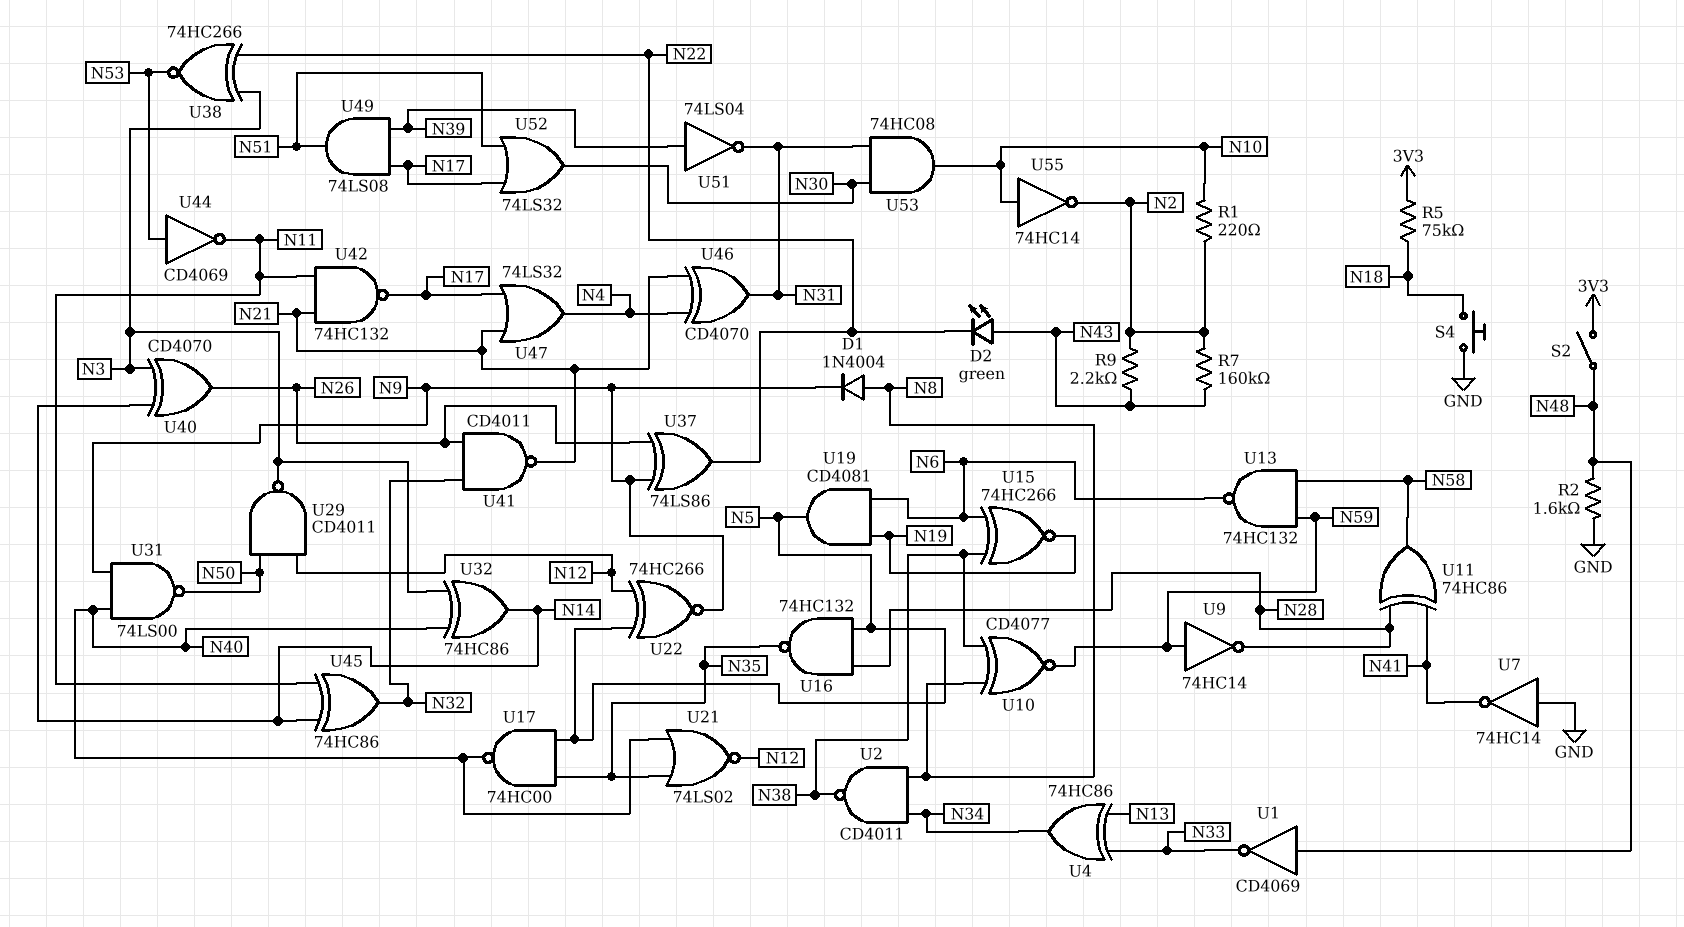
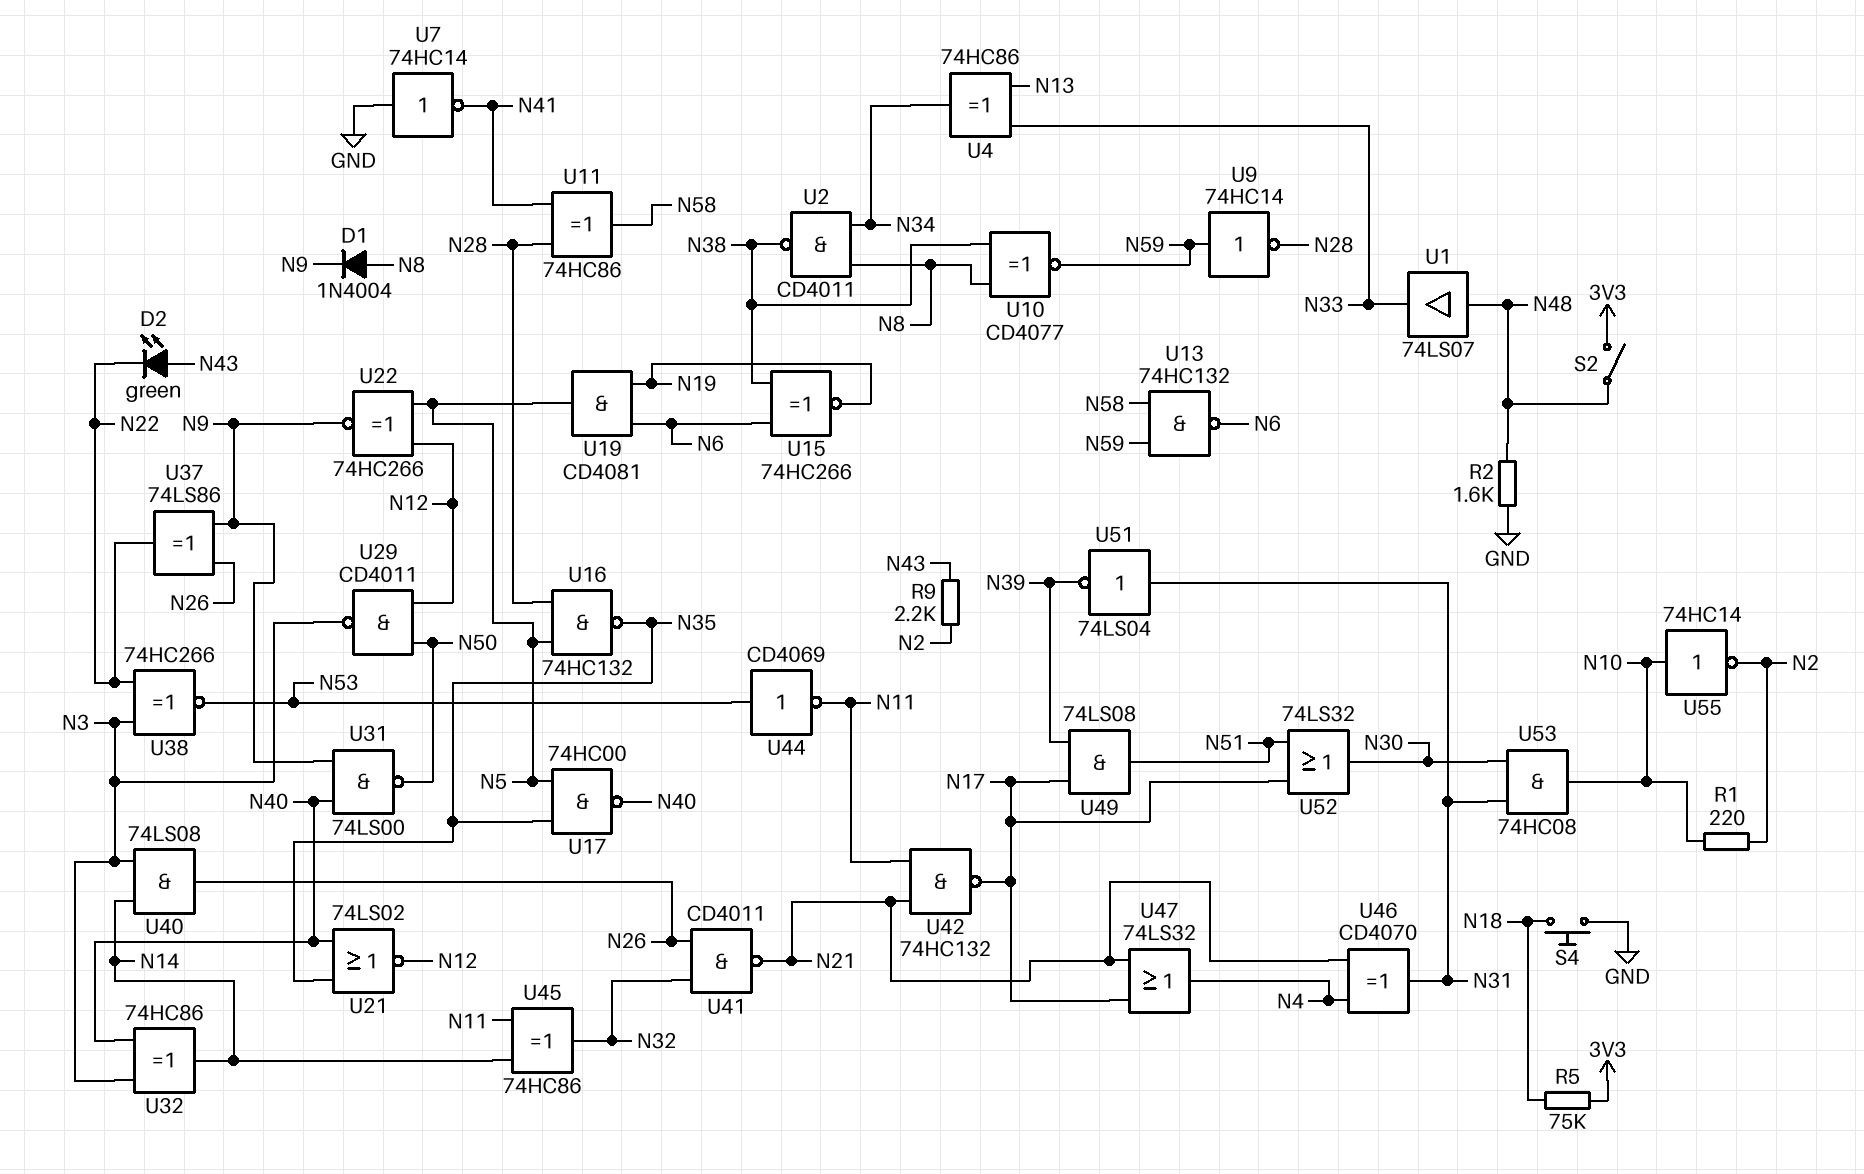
R7: 160k (N2, N43) -> none
U1: NOT CD4069 (in N48, out N33) -> buffer 74LS07 (in N48, out N33)
U40: XOR CD4070 (in N3, in N14, out N26) -> AND 74LS08 (in N3, in N14, out N26)
U51: NOT 74LS04 (in N39, out N31) -> NOT 74LS04 (in N31, out N39)

